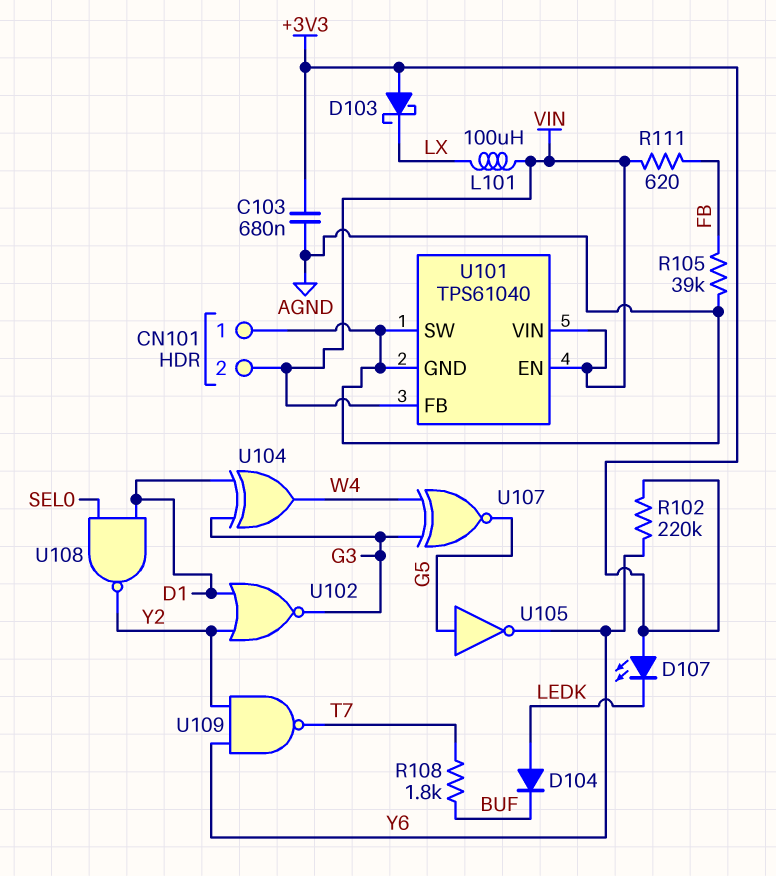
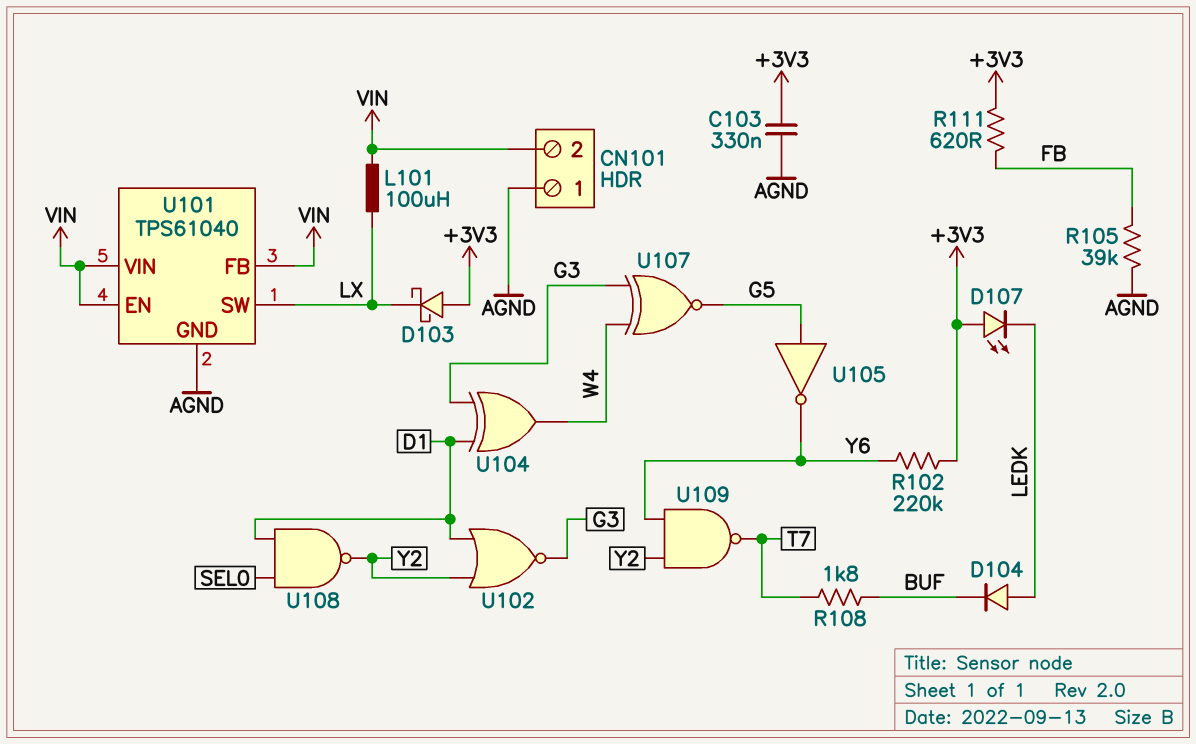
C103: 680nF (+3V3, AGND) -> 330nF (+3V3, AGND)
R111: 620 (FB, VIN) -> 620 (+3V3, FB)
U101 pin SW: AGND -> LX

